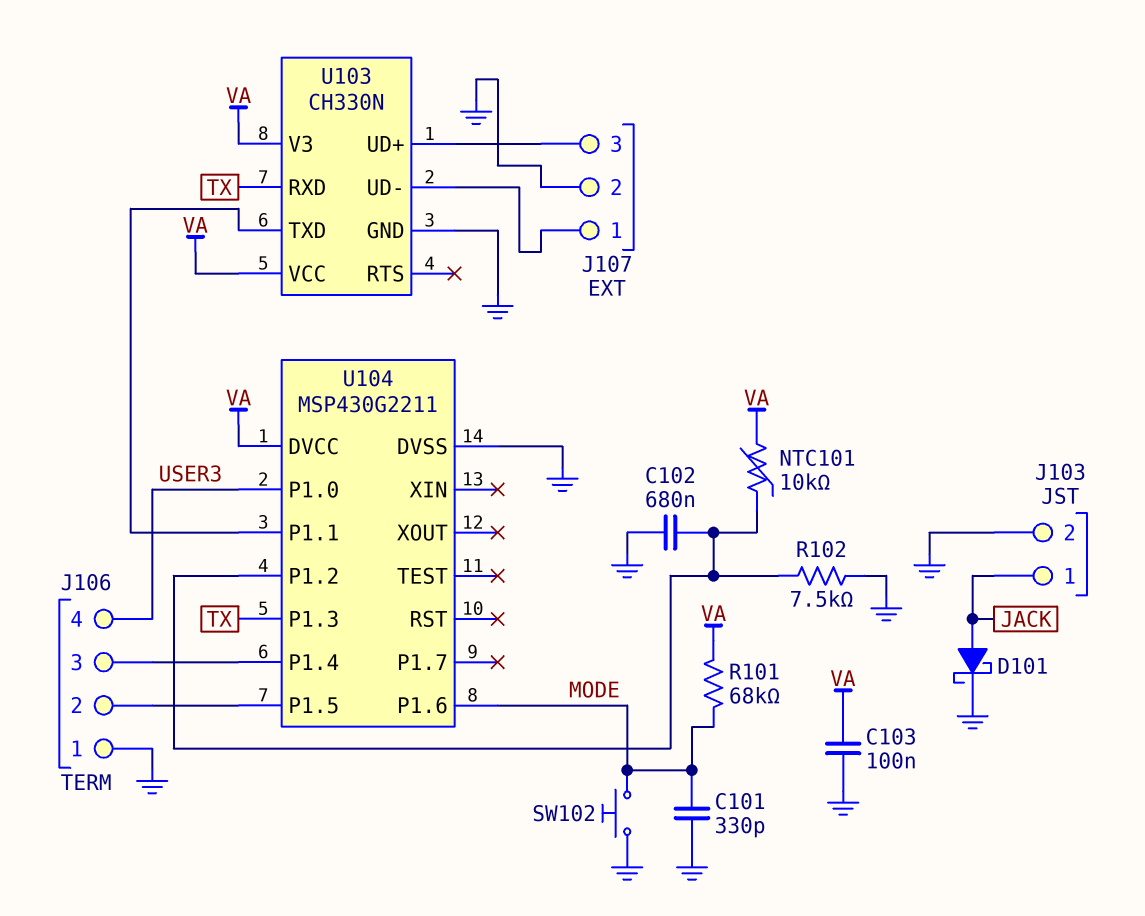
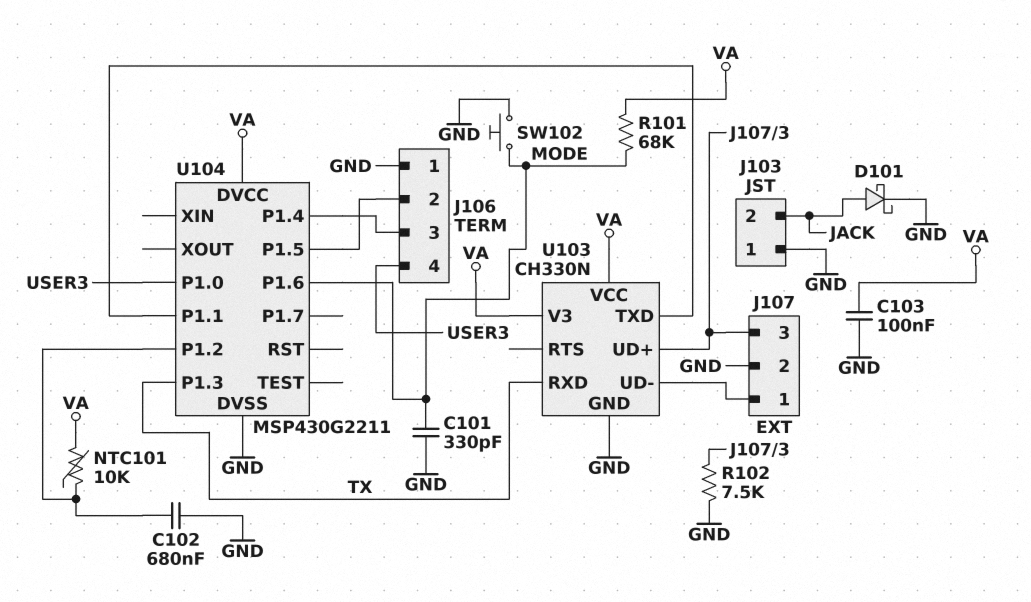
J103 pin 1: JACK -> GND
J103 pin 2: GND -> JACK
R102: 7.5k (GND, U104/P1.2) -> 7.5k (GND, J107/3)

